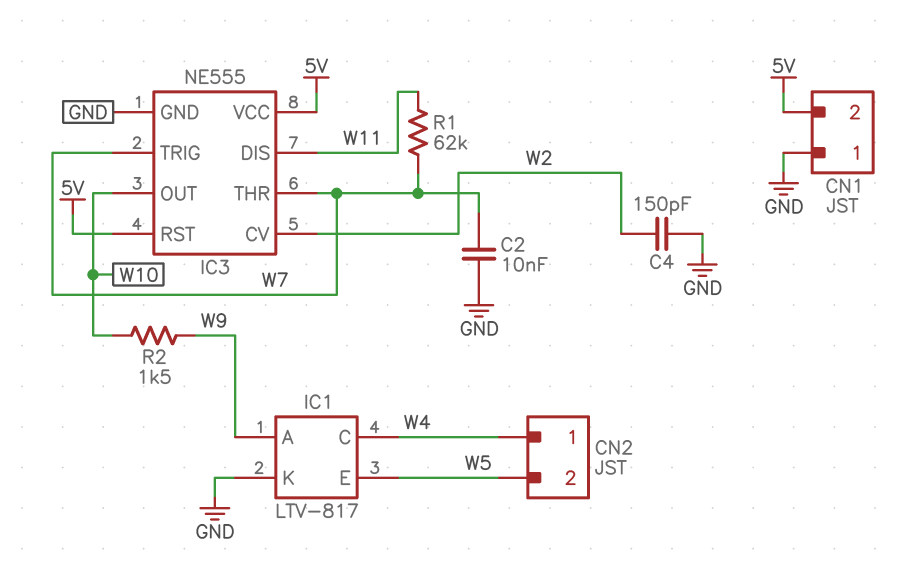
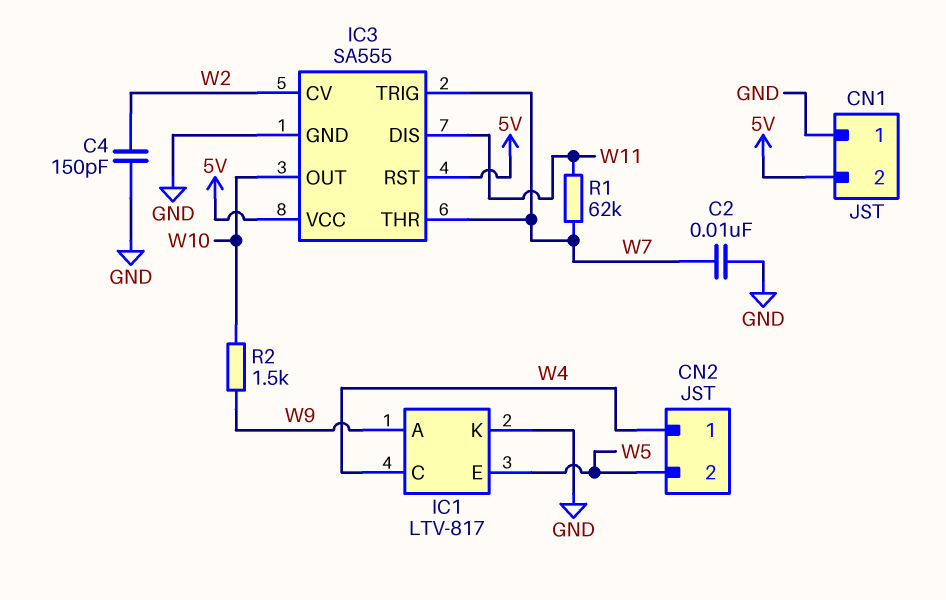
IC3: NE555 -> SA555

